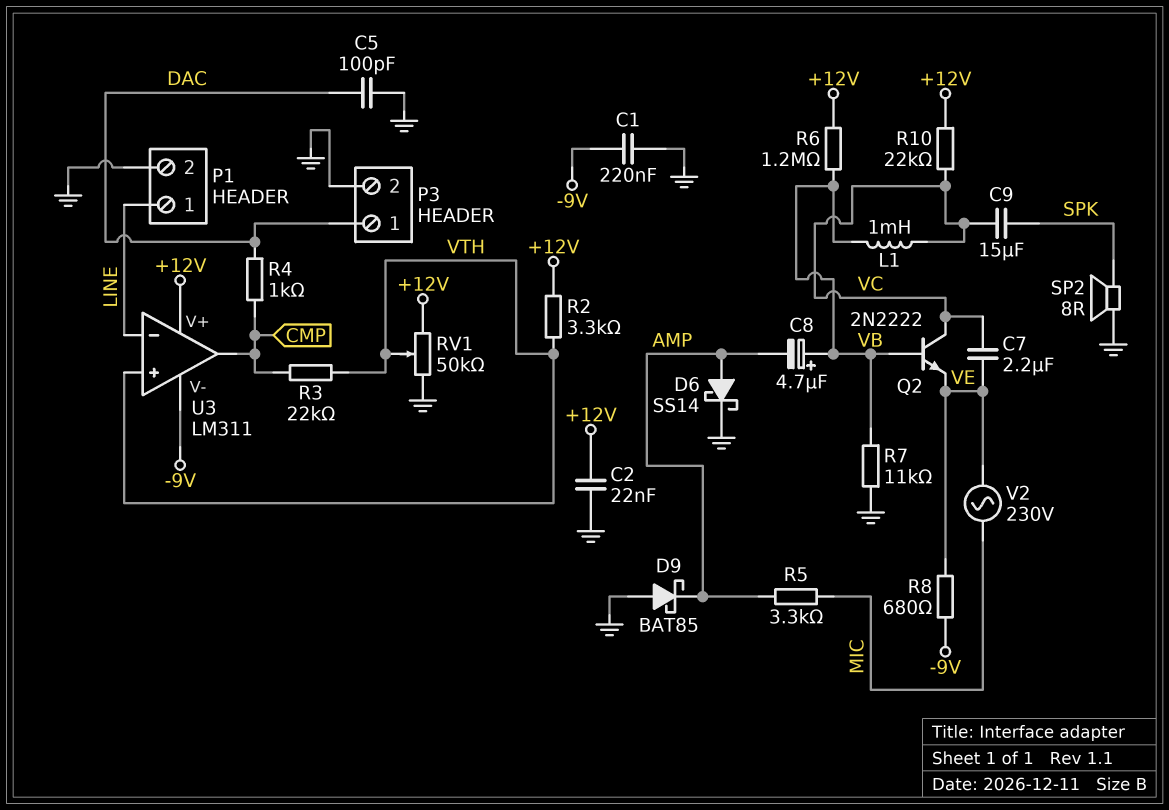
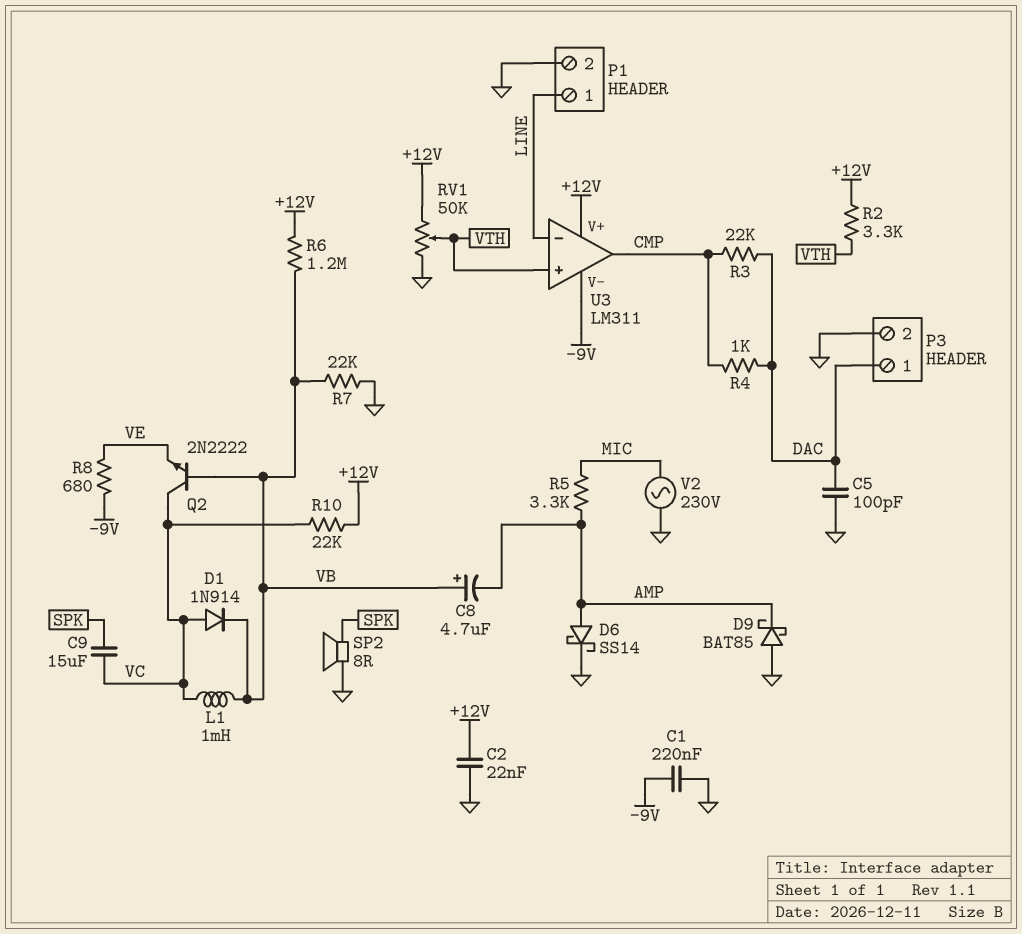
C7: 2.2uF (VC, VE) -> none
D1: none -> diode 1N914 (A VC, K VB)
R3: 22k (CMP, VTH) -> 22k (CMP, DAC)
R7: 11k (GND, VB) -> 22k (GND, VB)
V2: AC 230V (MIC, VE) -> AC 230V (GND, MIC)

